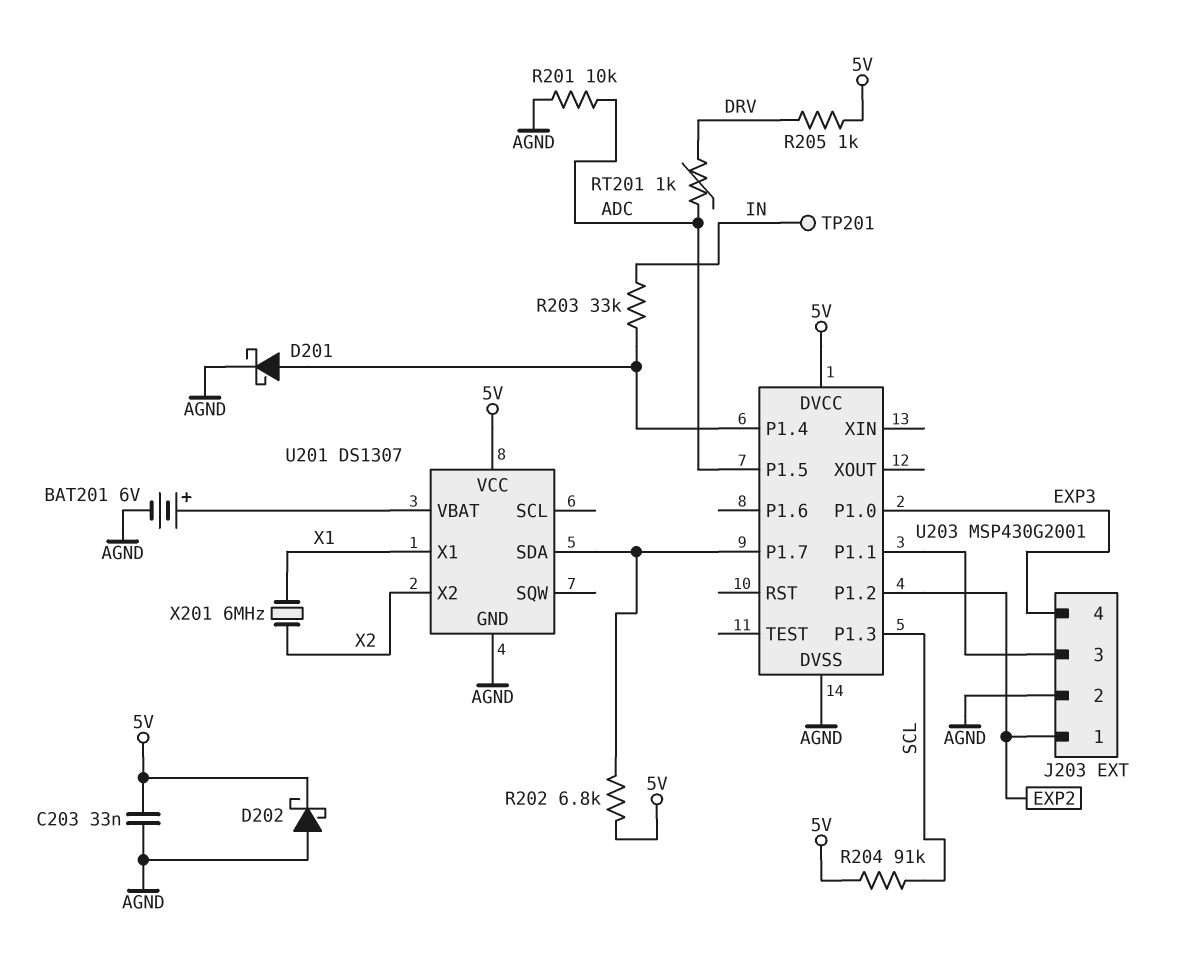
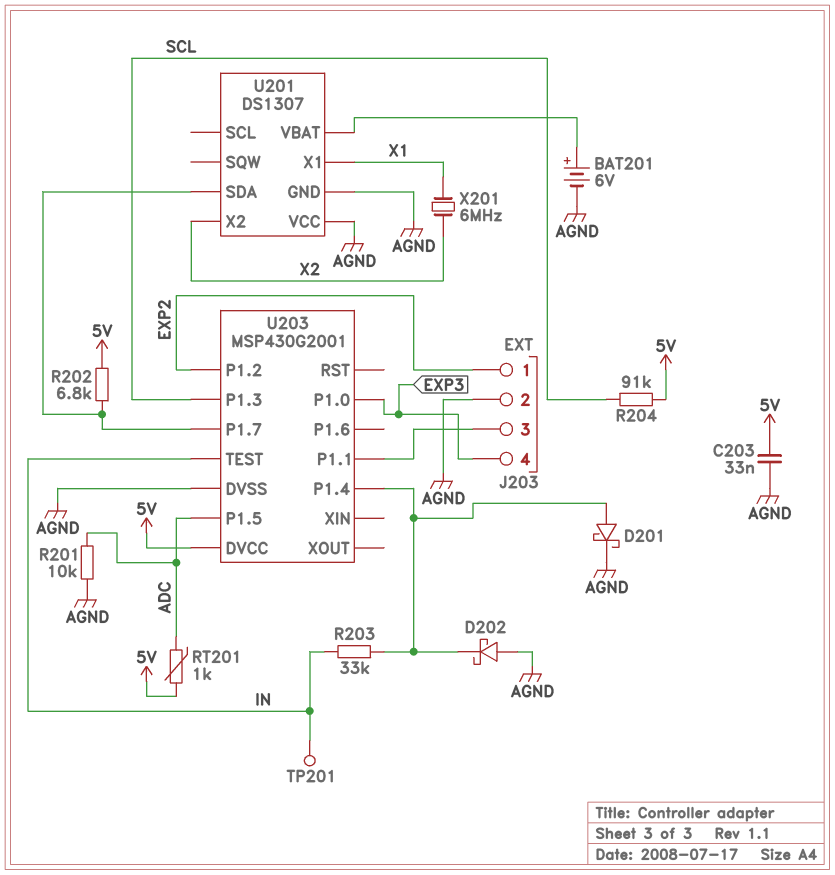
D202: schottky (A AGND, K 5V) -> schottky (A AGND, K U203/P1.4)
R205: 1k (5V, DRV) -> none
RT201: 1k (ADC, DRV) -> 1k (5V, ADC)
U201 pin VCC: 5V -> AGND
U203 pin TEST: none -> IN

